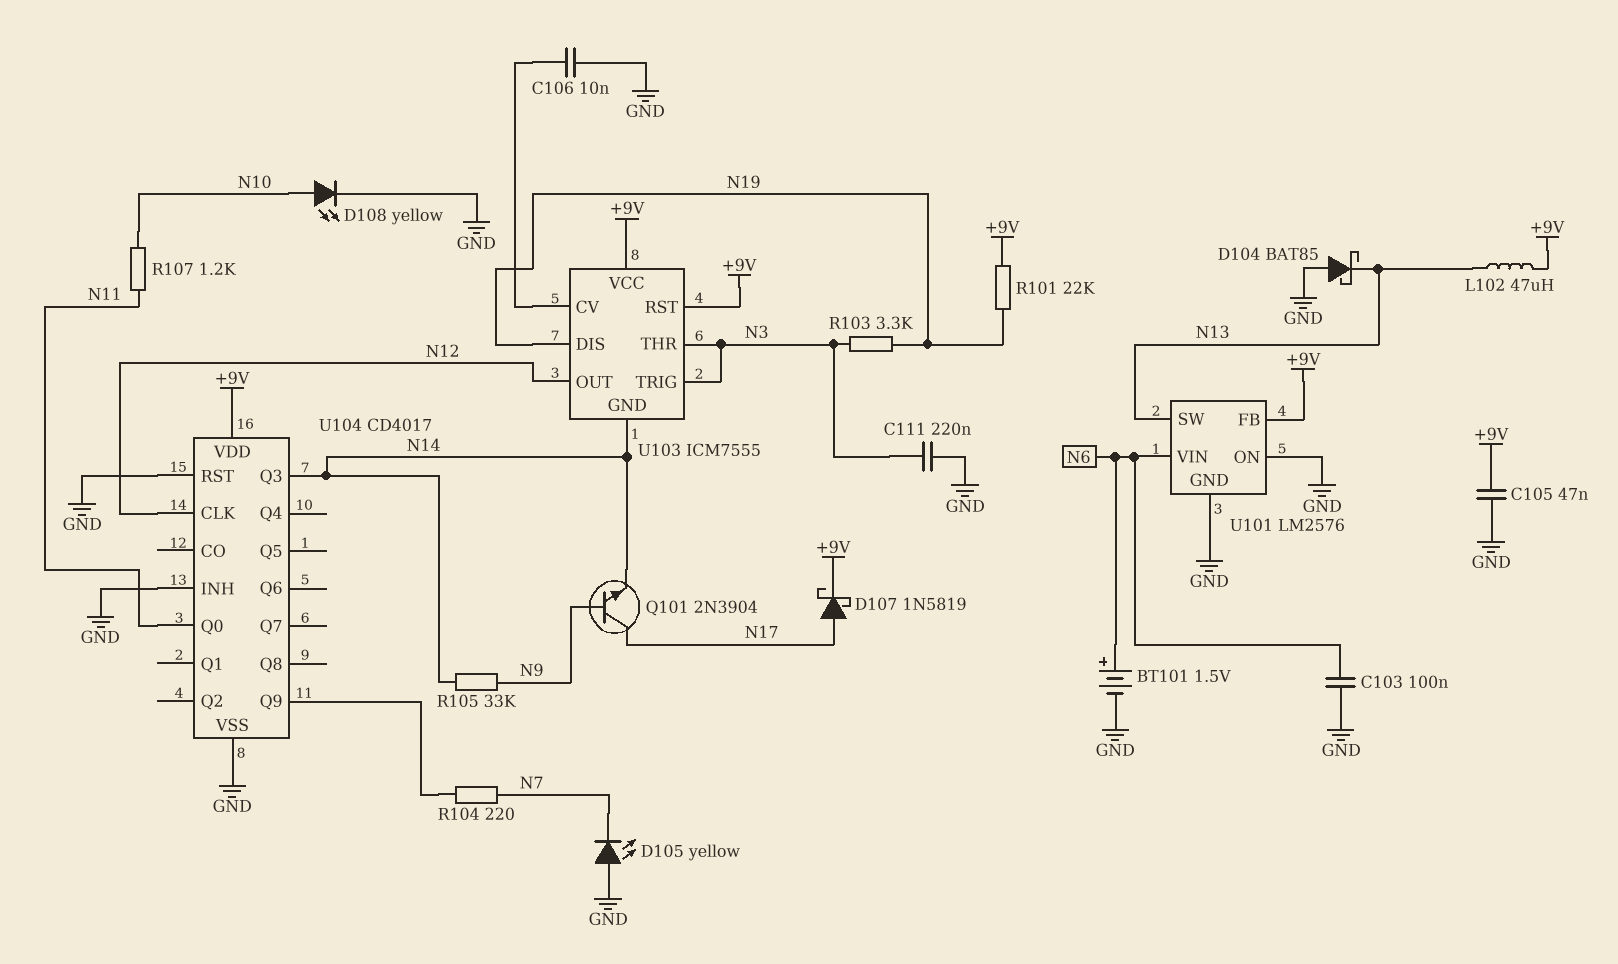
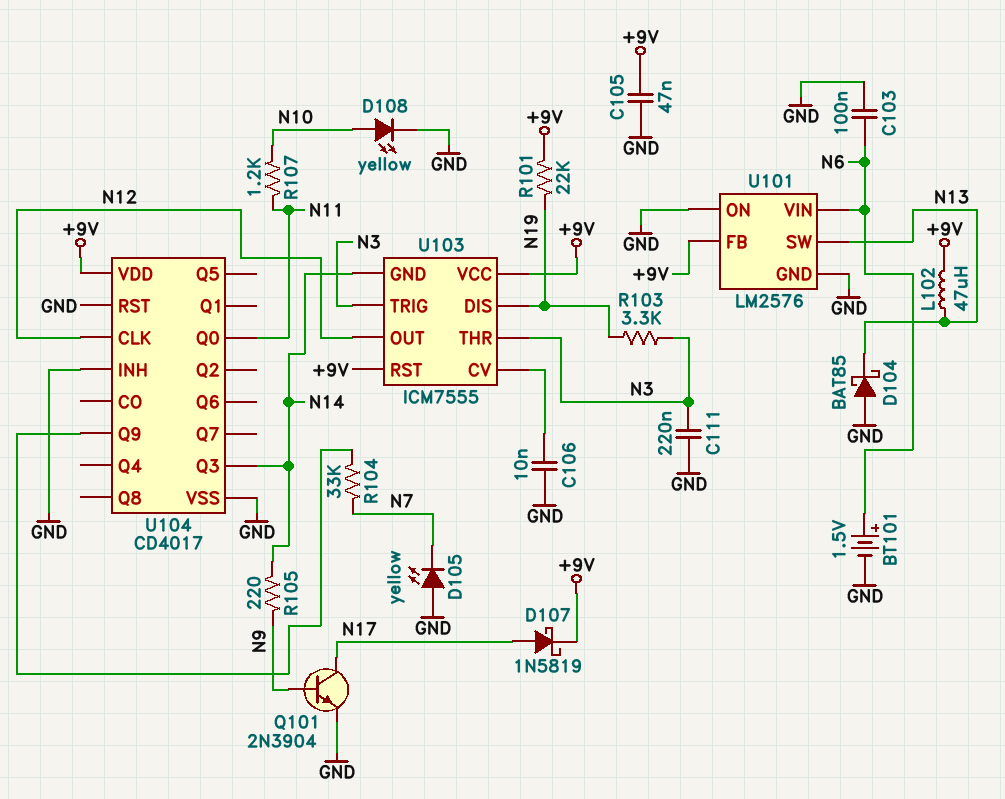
Q101: NPN 2N3904 (B N9, C N17, E N14) -> NPN 2N3904 (B N9, C N17, E GND)
R104: 220 (N7, U104/Q9) -> 33k (N7, U104/Q9)
R105: 33k (N9, N14) -> 220 (N9, N14)

